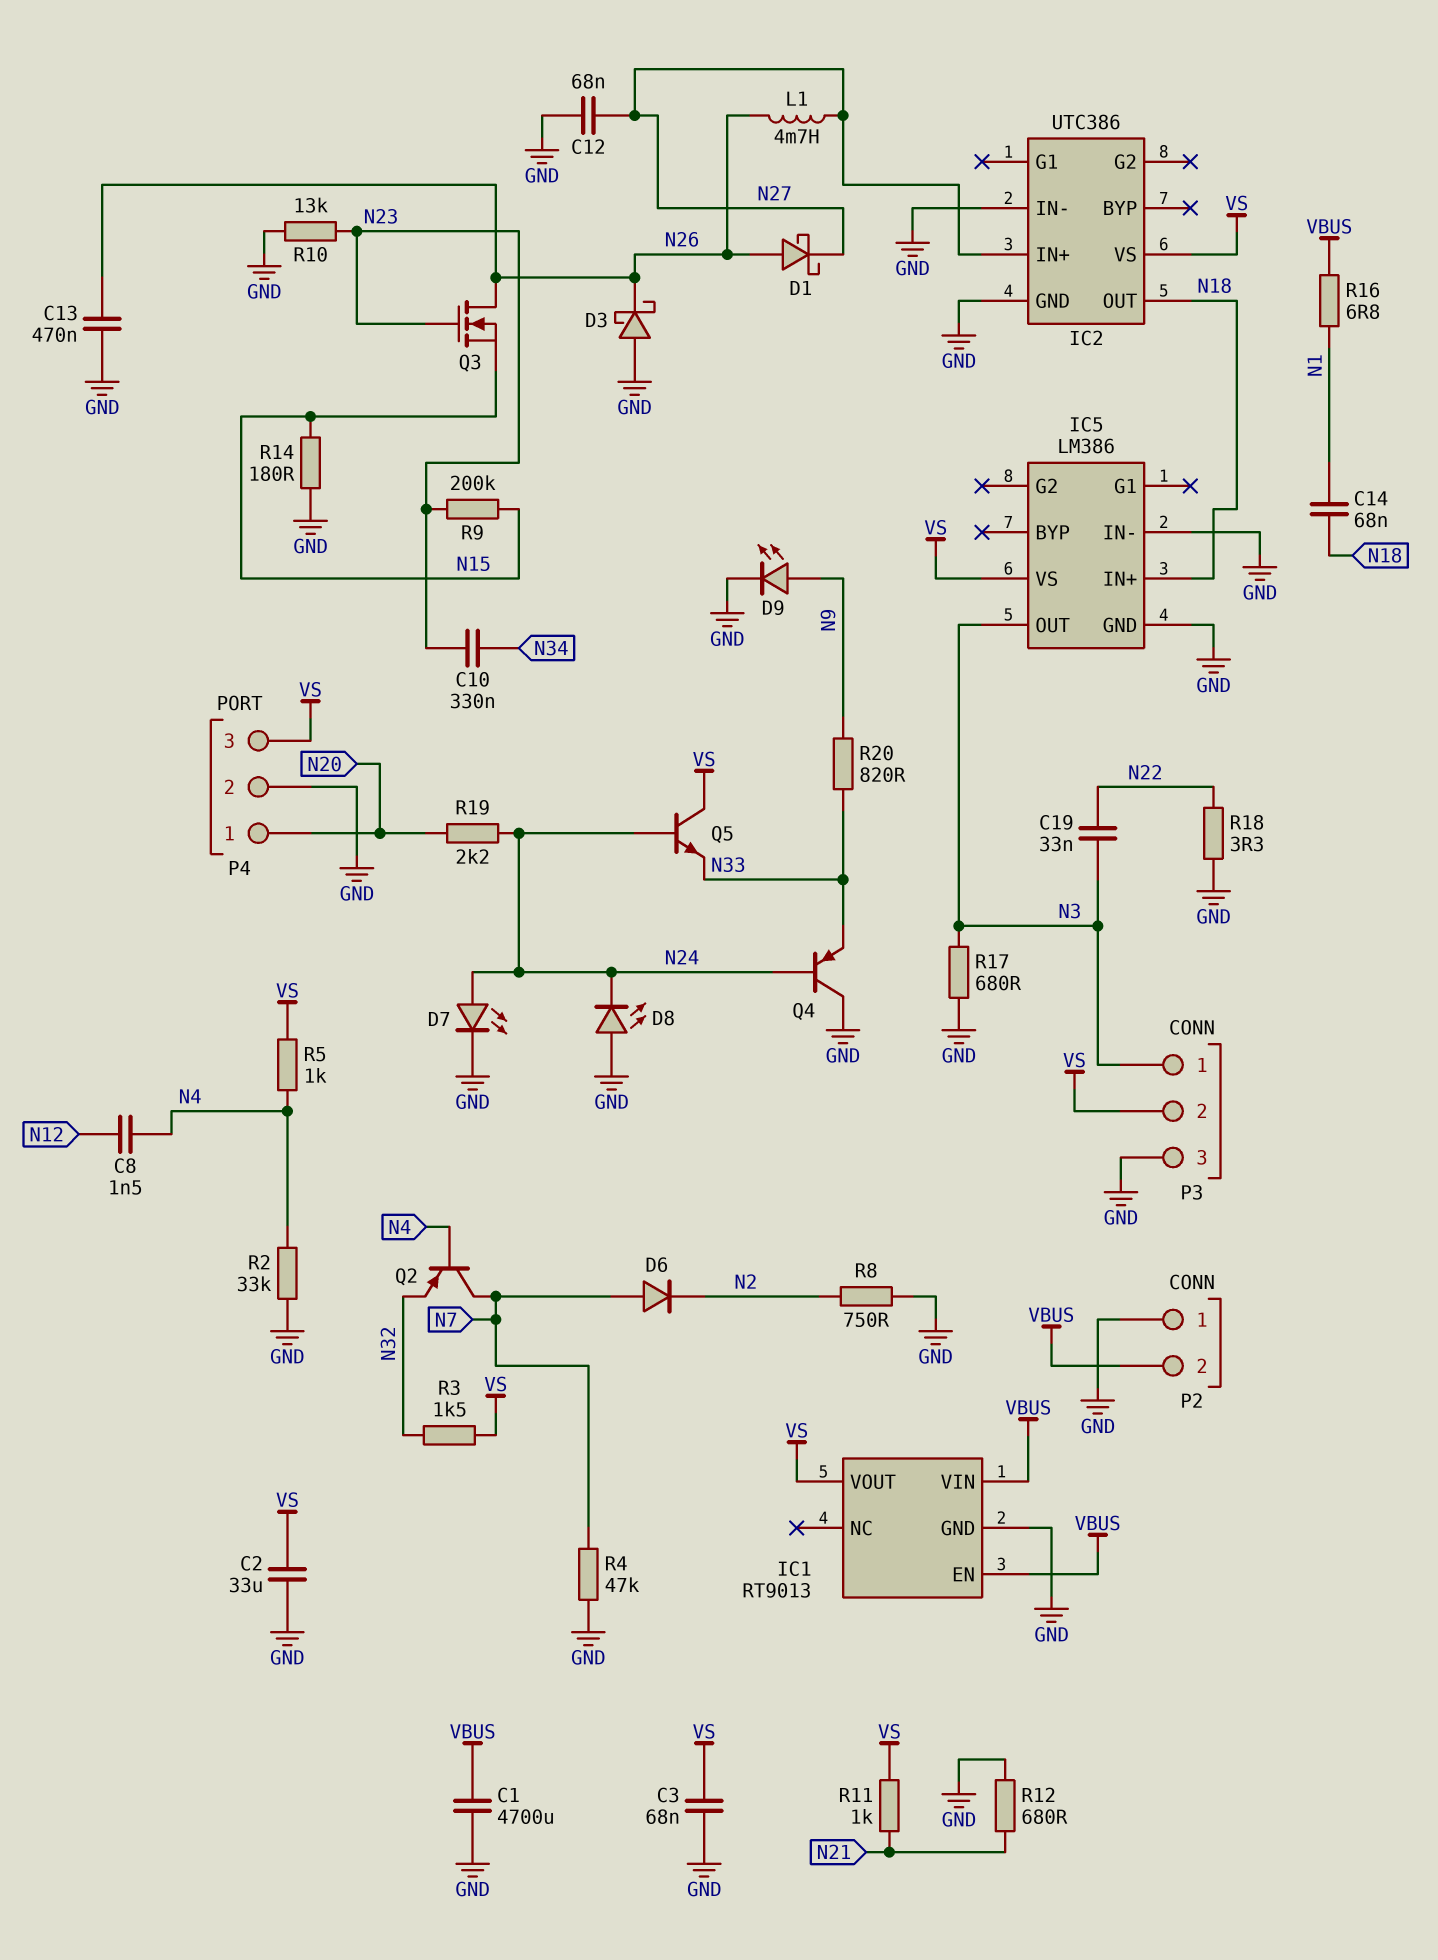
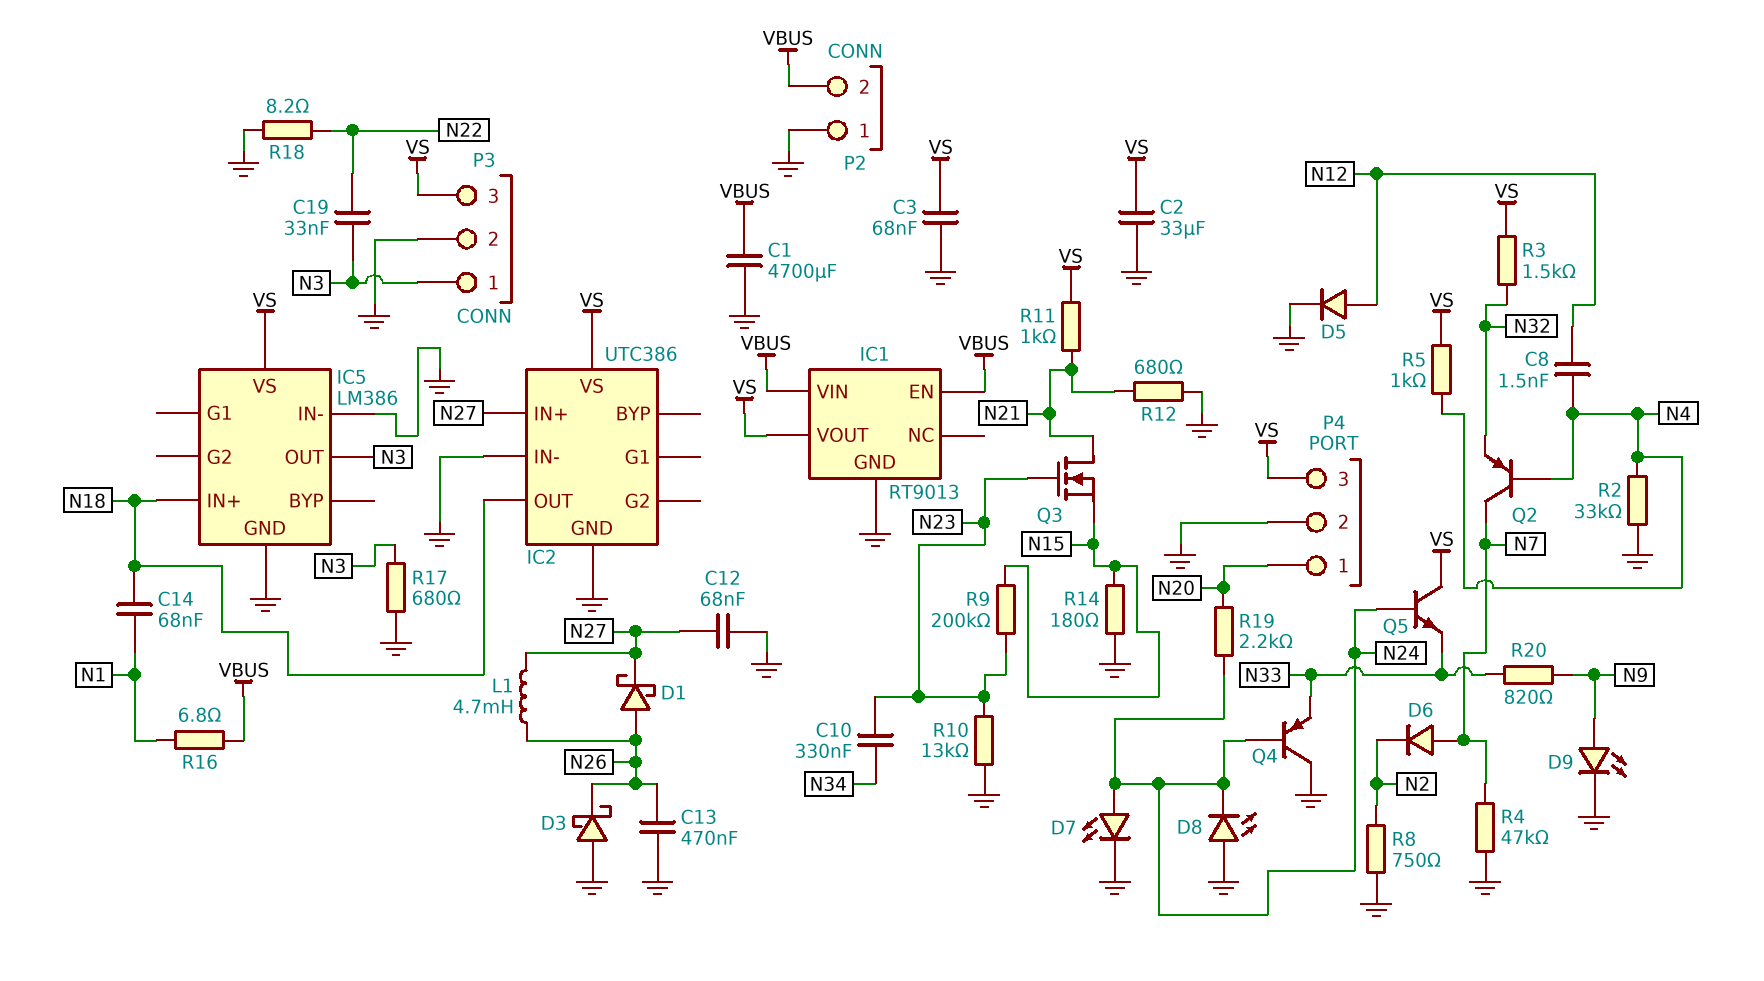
D5: none -> diode (A N12, K GND)
P3 pin 2: VS -> GND
P3 pin 3: GND -> VS
Q3: NMOS (G N23, D N26, S N15) -> NMOS (G N23, D N21, S N15)
R18: 3.3 (GND, N22) -> 8.2 (GND, N22)

